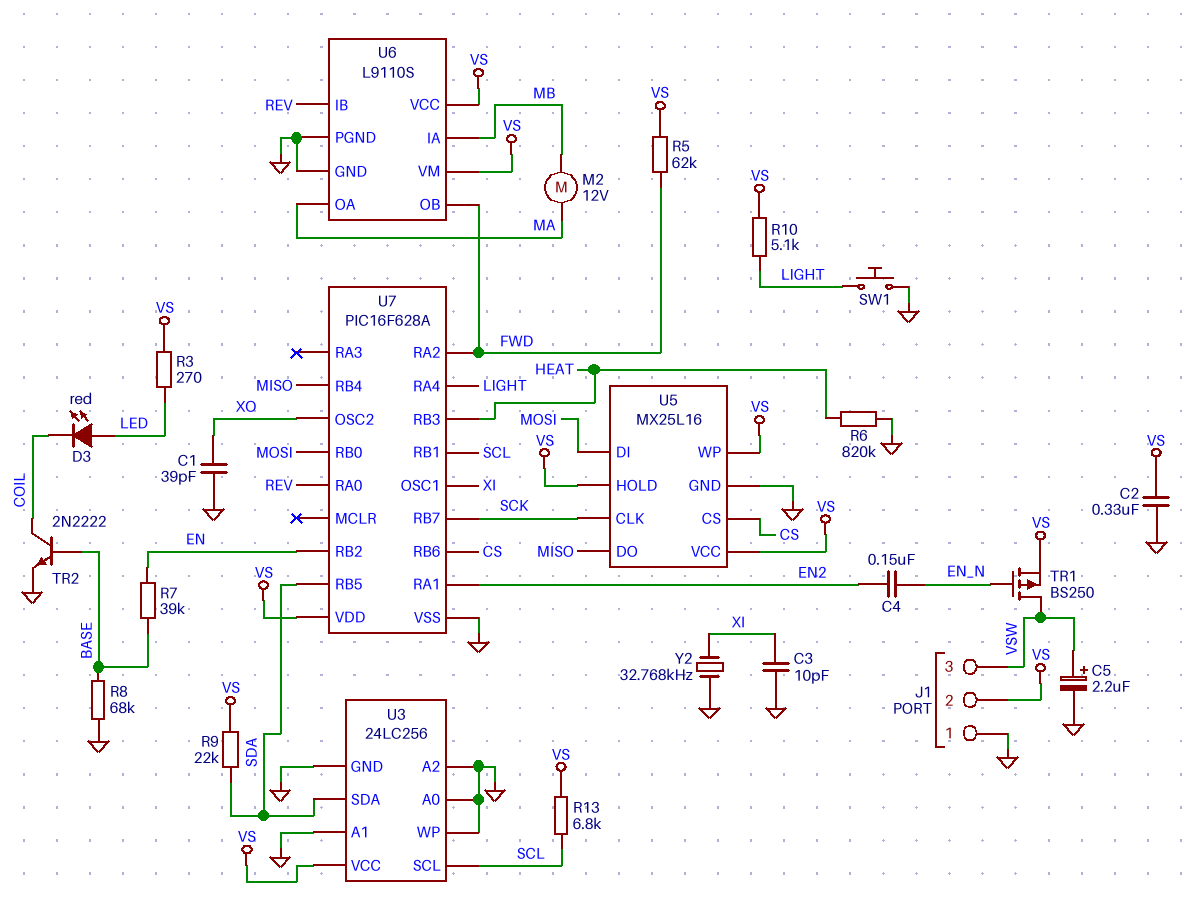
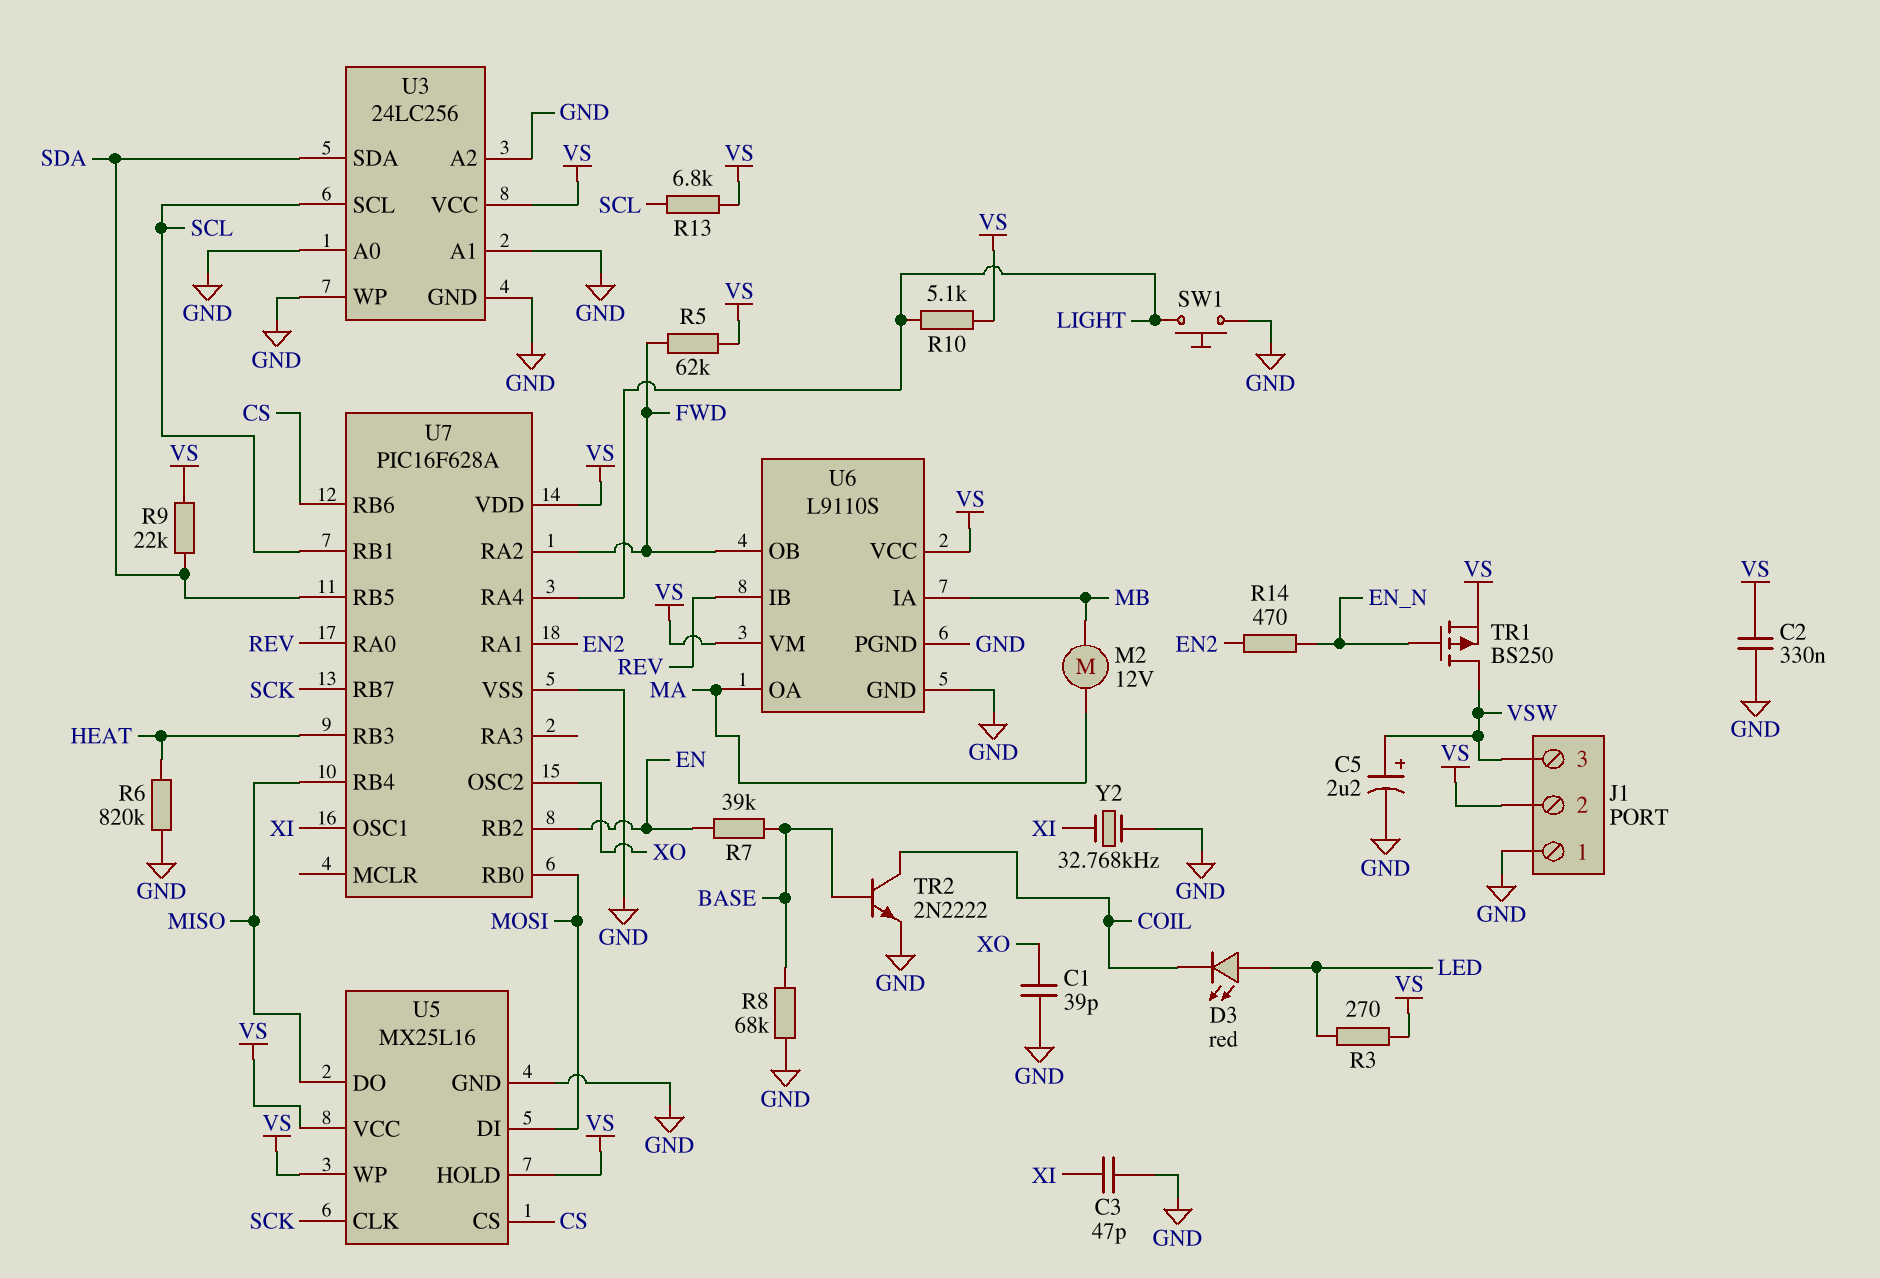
C3: 10pF (GND, XI) -> 47pF (GND, XI)
C4: 150nF (EN2, EN_N) -> none
R14: none -> 470 (EN2, EN_N)

